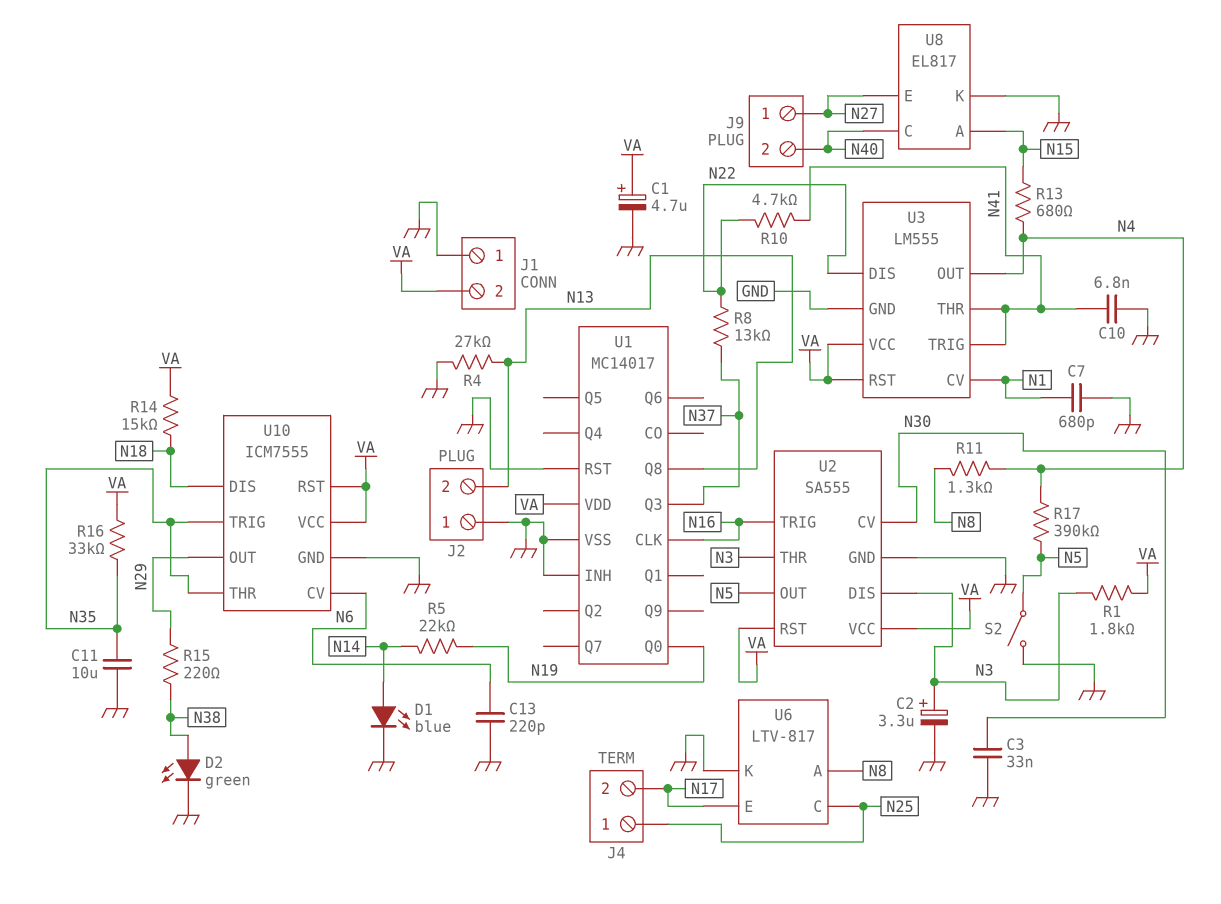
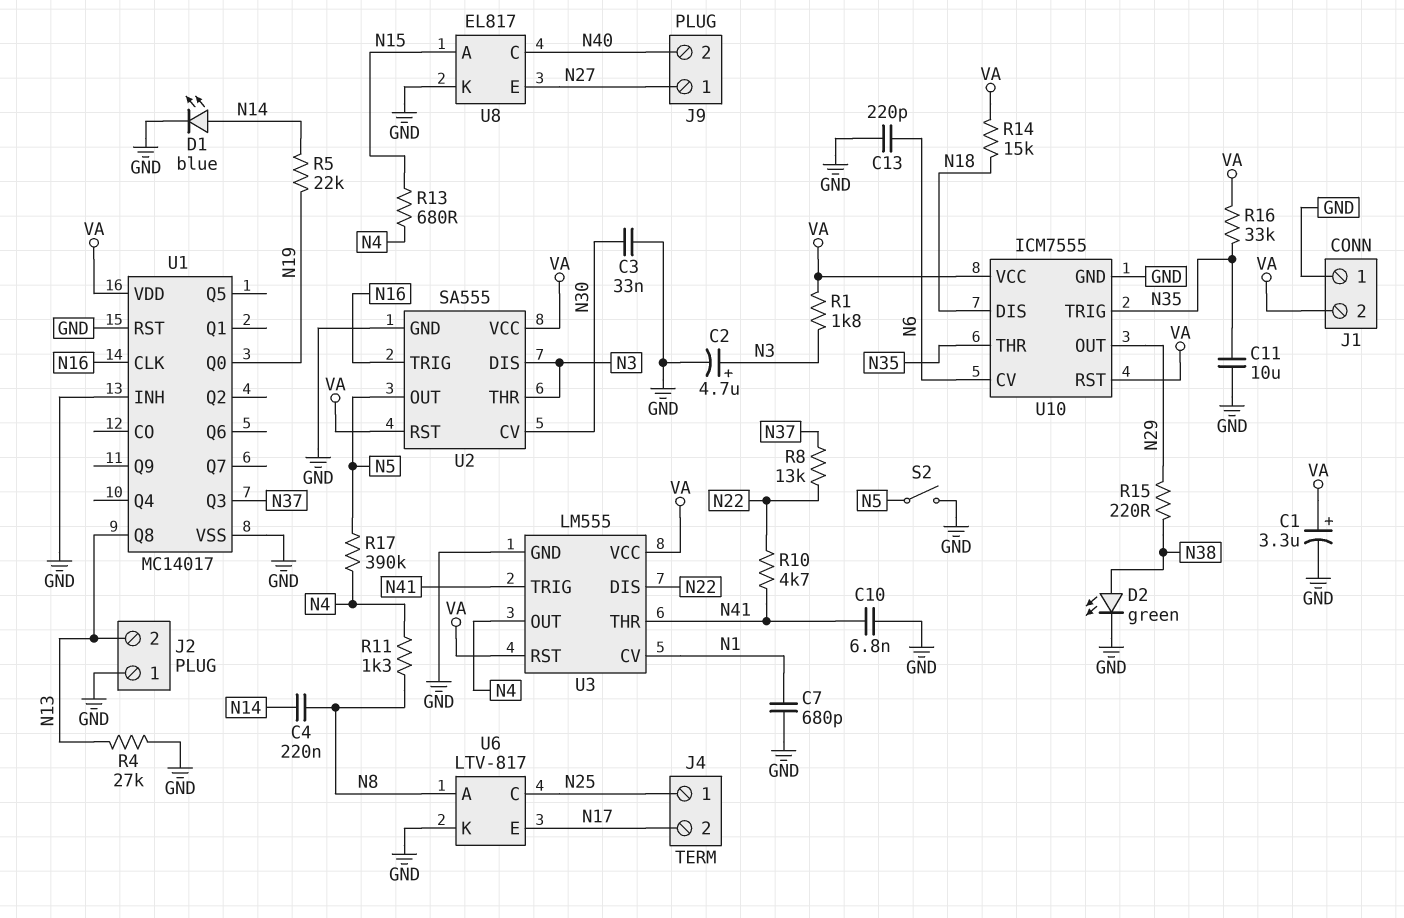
C1: 4.7uF (plus VA, minus GND) -> 3.3uF (plus VA, minus GND)
C2: 3.3uF (plus N3, minus GND) -> 4.7uF (plus N3, minus GND)
C4: none -> 220nF (N8, N14)

